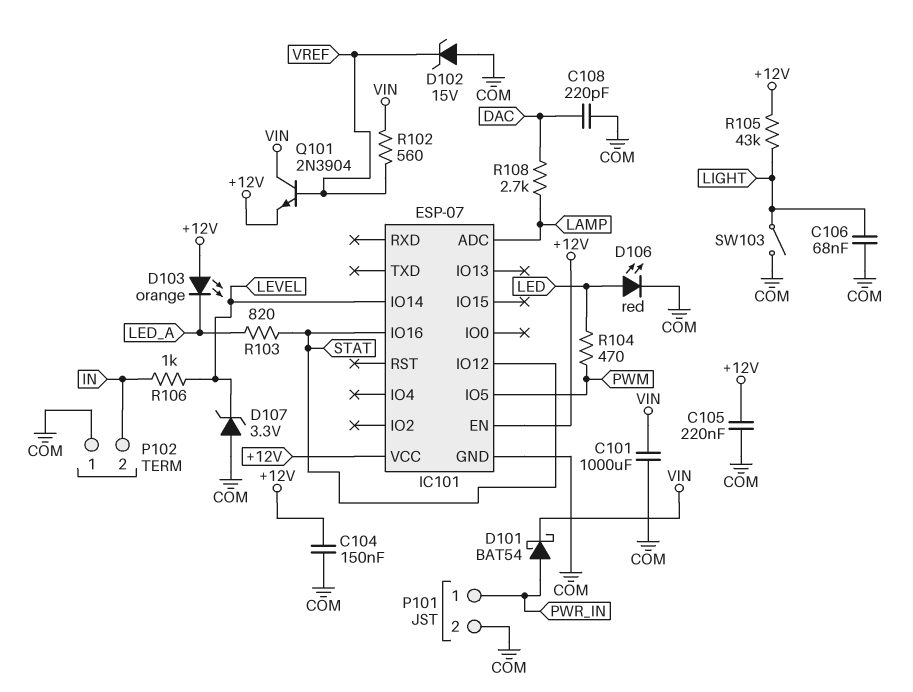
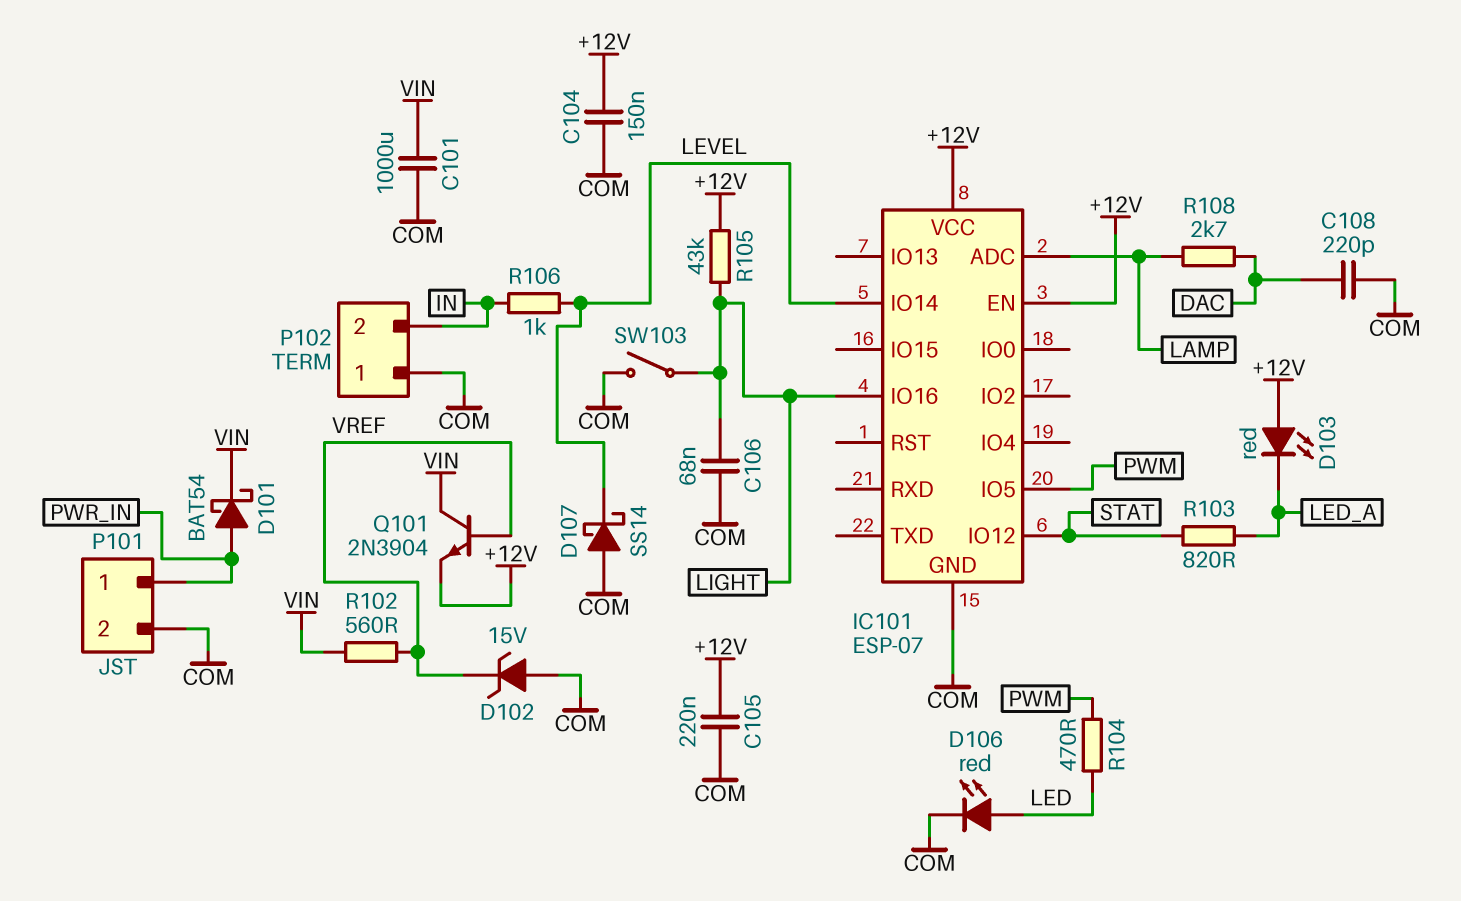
D103: LED orange (A +12V, K LED_A) -> LED red (A +12V, K LED_A)
D107: zener 3.3V (A COM, K LEVEL) -> schottky SS14 (A COM, K LEVEL)
IC101 pin IO16: STAT -> LIGHT

